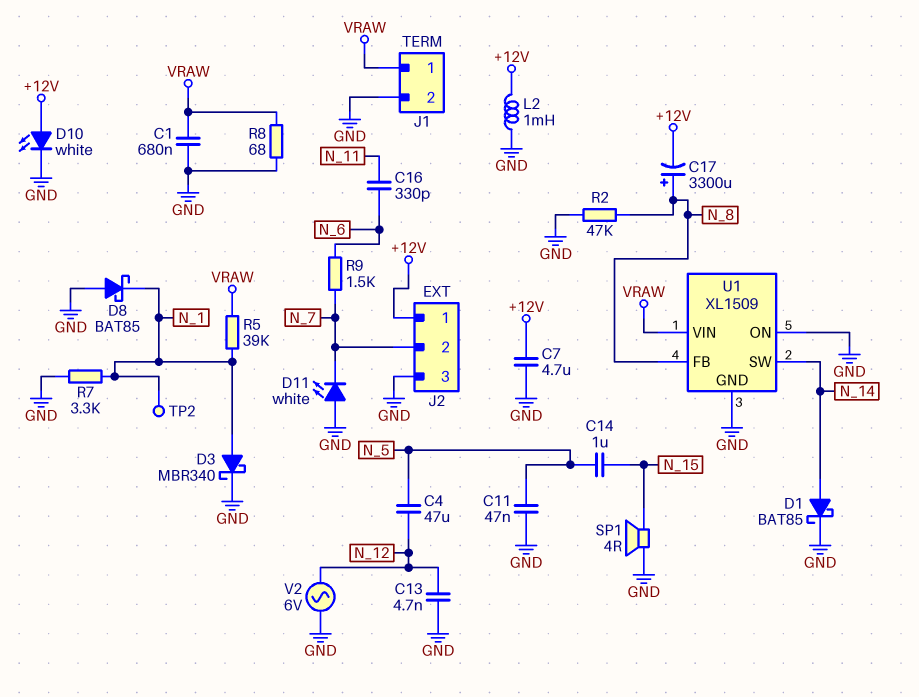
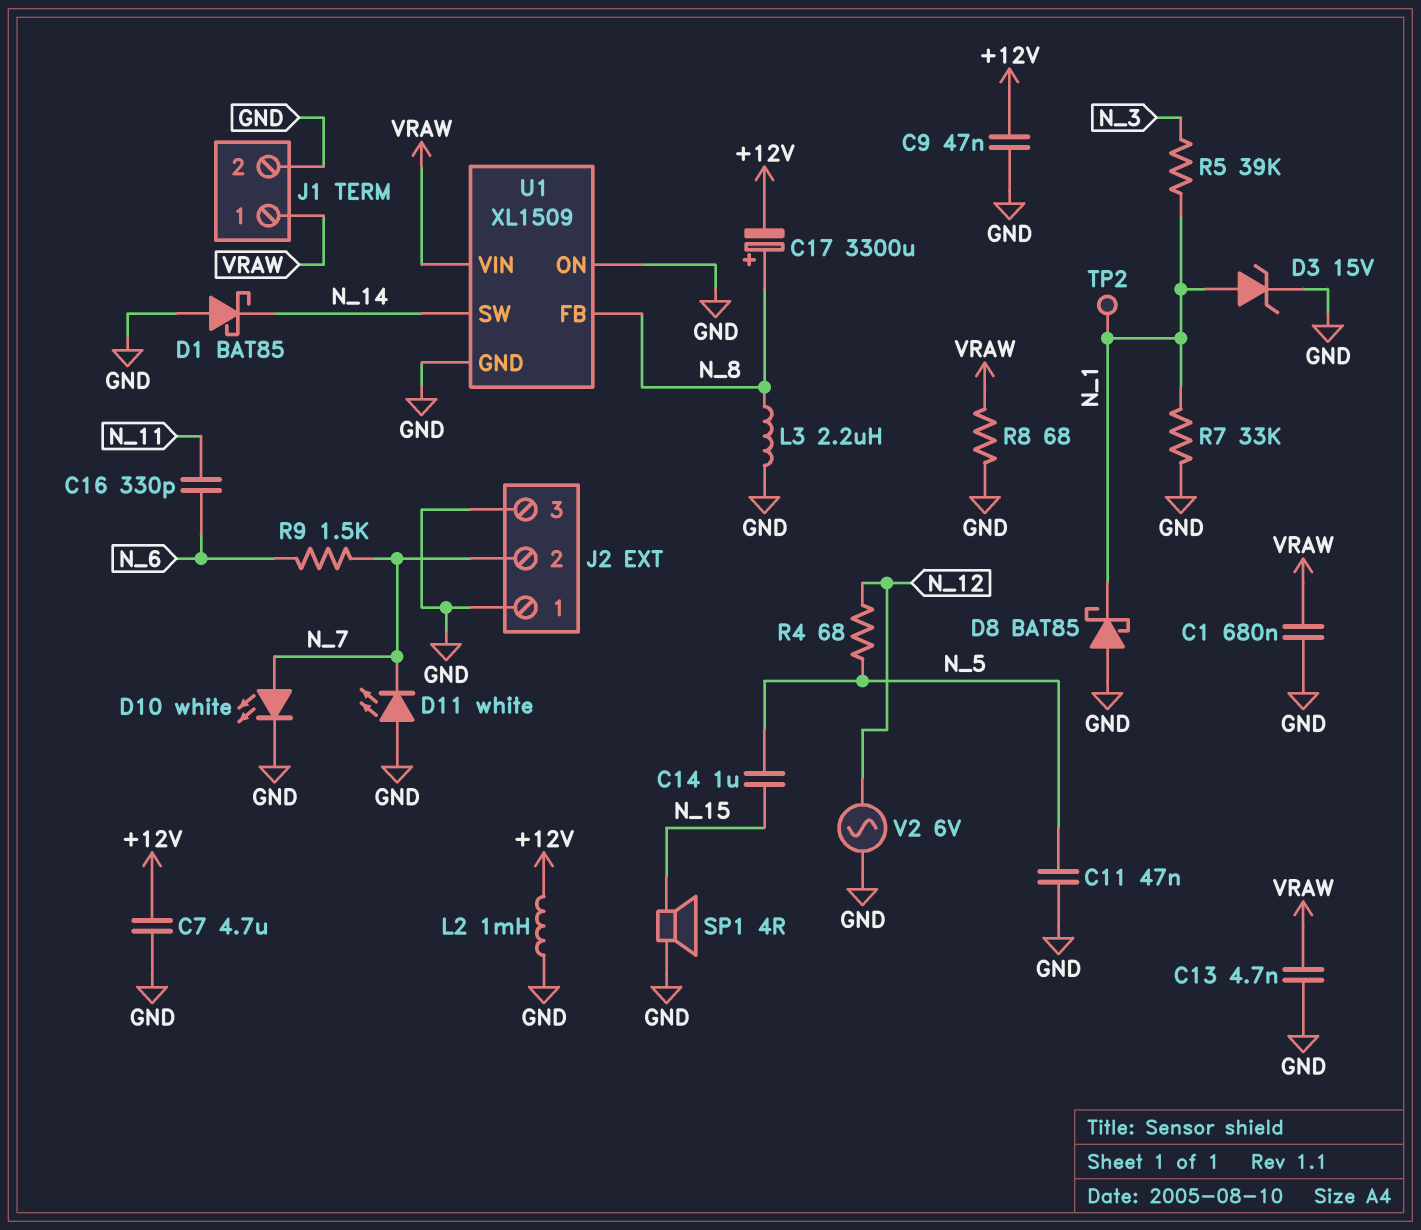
C4: 47uF (N_5, N_12) -> none
C9: none -> 47nF (+12V, GND)
C13: 4.7nF (GND, N_12) -> 4.7nF (GND, VRAW)
D1: schottky BAT85 (A N_14, K GND) -> schottky BAT85 (A GND, K N_14)
D3: schottky MBR340 (A N_1, K GND) -> zener 15V (A N_1, K GND)
D10: LED white (A +12V, K GND) -> LED white (A N_7, K GND)
J2 pin 1: +12V -> GND
L3: none -> 2.2uH (GND, N_8)
R2: 47k (GND, N_8) -> none
R4: none -> 68 (N_5, N_12)
R5: 39k (N_1, VRAW) -> 39k (N_1, N_3)
R7: 3.3k (GND, N_1) -> 33k (GND, N_1)

